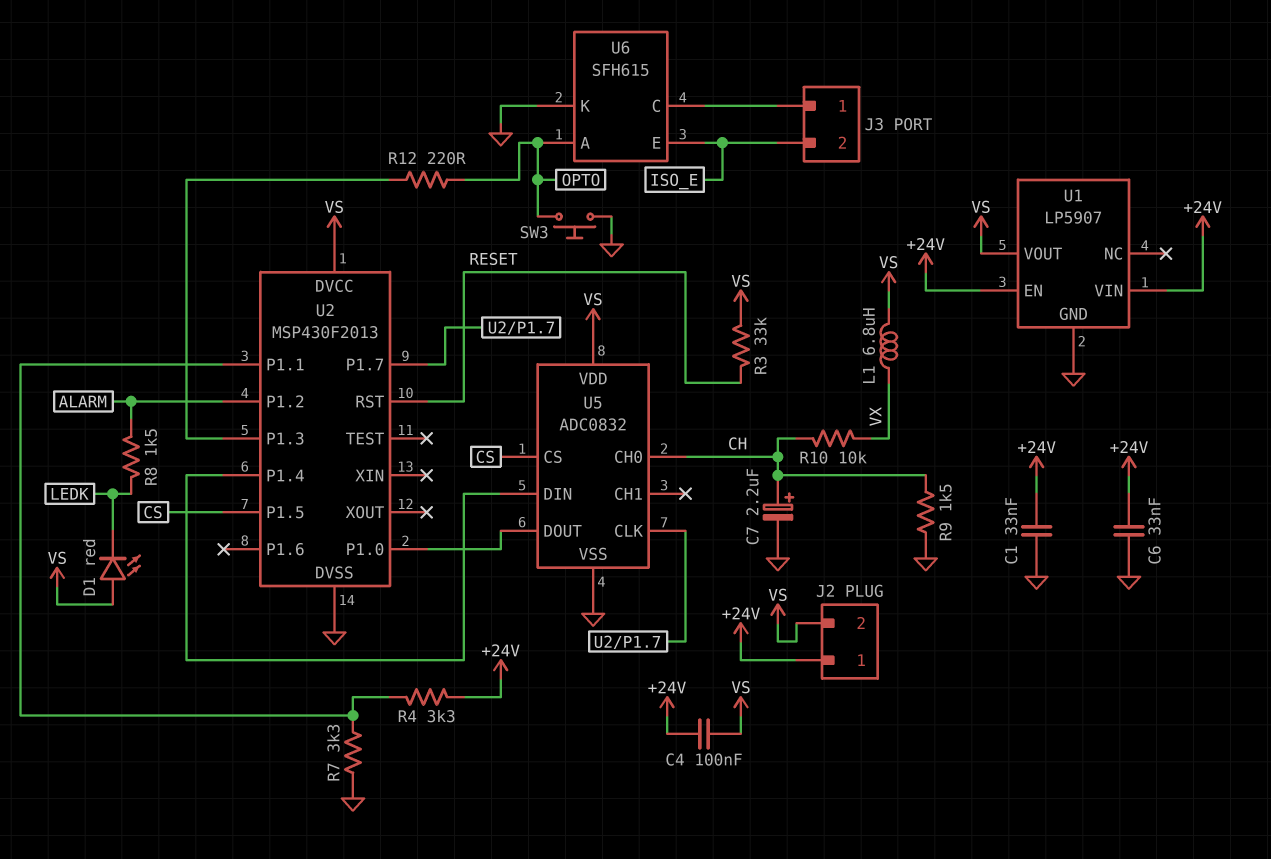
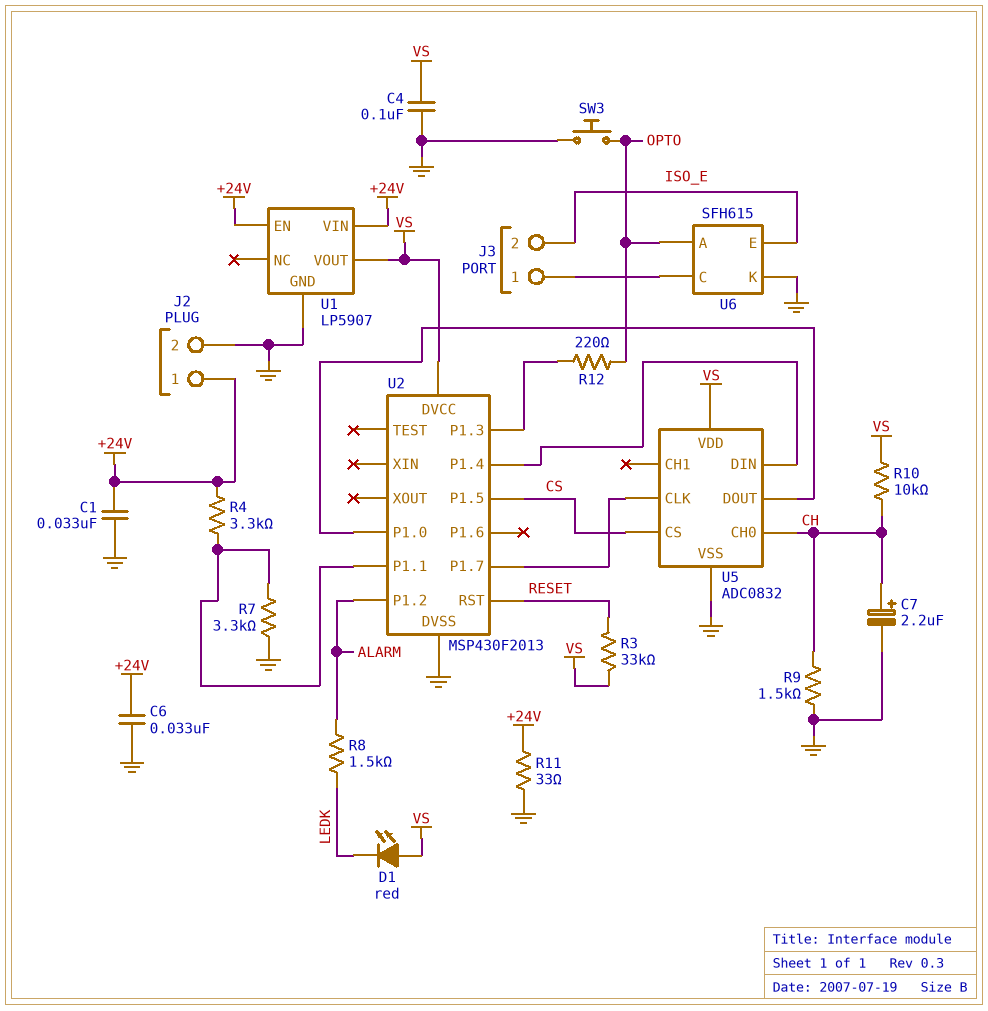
C4: 100nF (+24V, VS) -> 100nF (GND, VS)
J2 pin 2: VS -> GND
L1: 6.8uH (VS, VX) -> none
R10: 10k (CH, VX) -> 10k (CH, VS)
R11: none -> 33 (+24V, GND)

